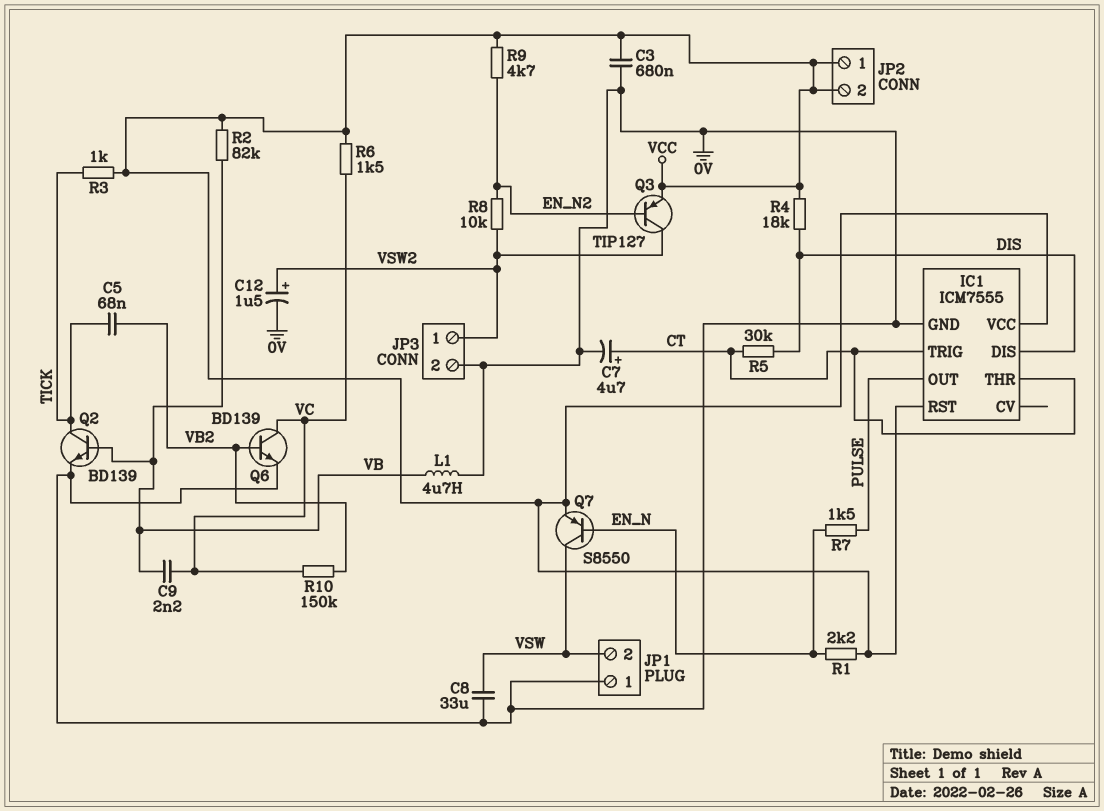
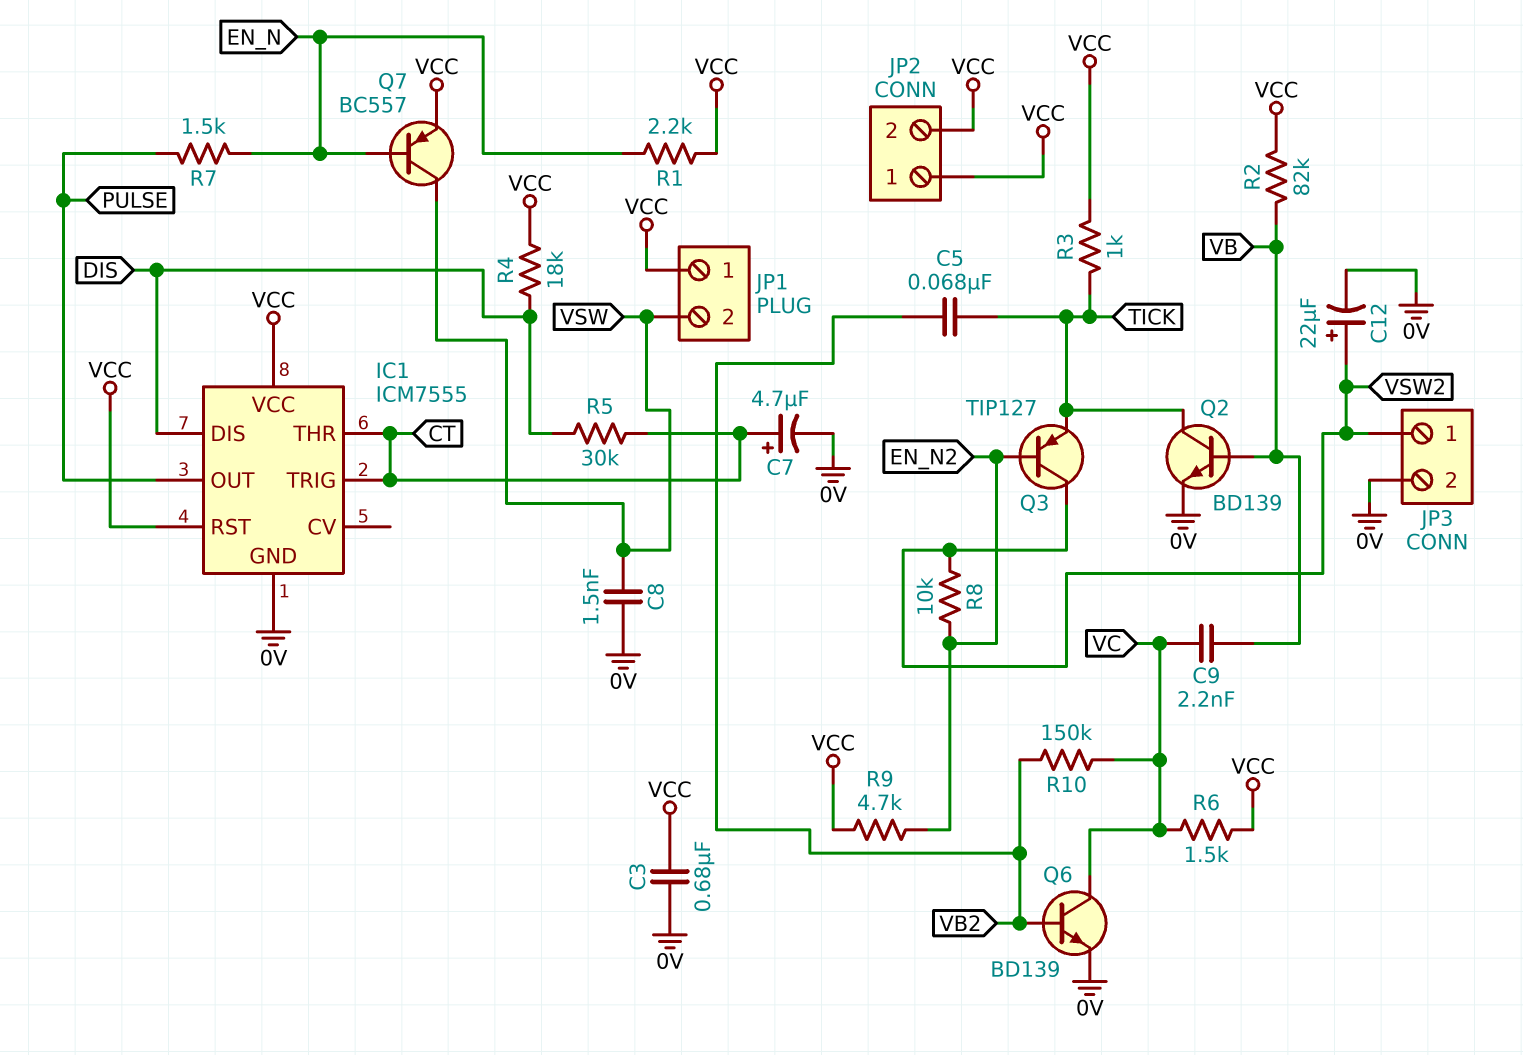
C8: 33uF (0V, VSW) -> 1.5nF (0V, VSW)
C12: 1.5uF (plus VSW2, minus 0V) -> 22uF (plus VSW2, minus 0V)
JP1 pin 1: 0V -> VCC
L1: 4.7uH (0V, VB) -> none
Q3: PNP TIP127 (B EN_N2, C VSW2, E VCC) -> PNP TIP127 (B EN_N2, C VSW2, E TICK)
Q7: PNP S8550 (B EN_N, C VSW, E VCC) -> PNP BC557 (B EN_N, C VSW, E VCC)

